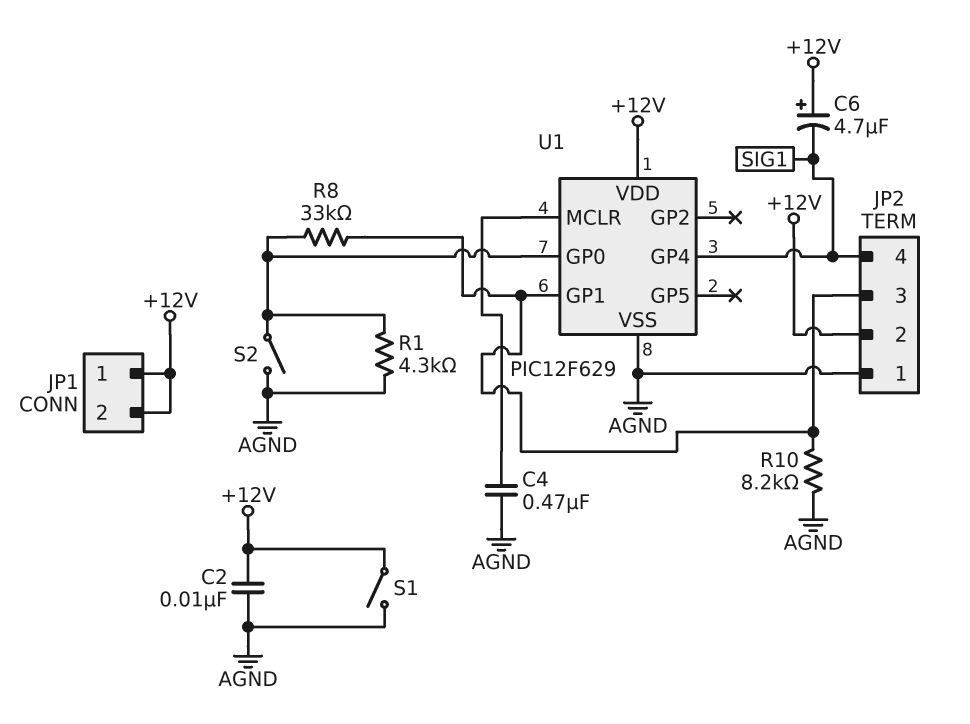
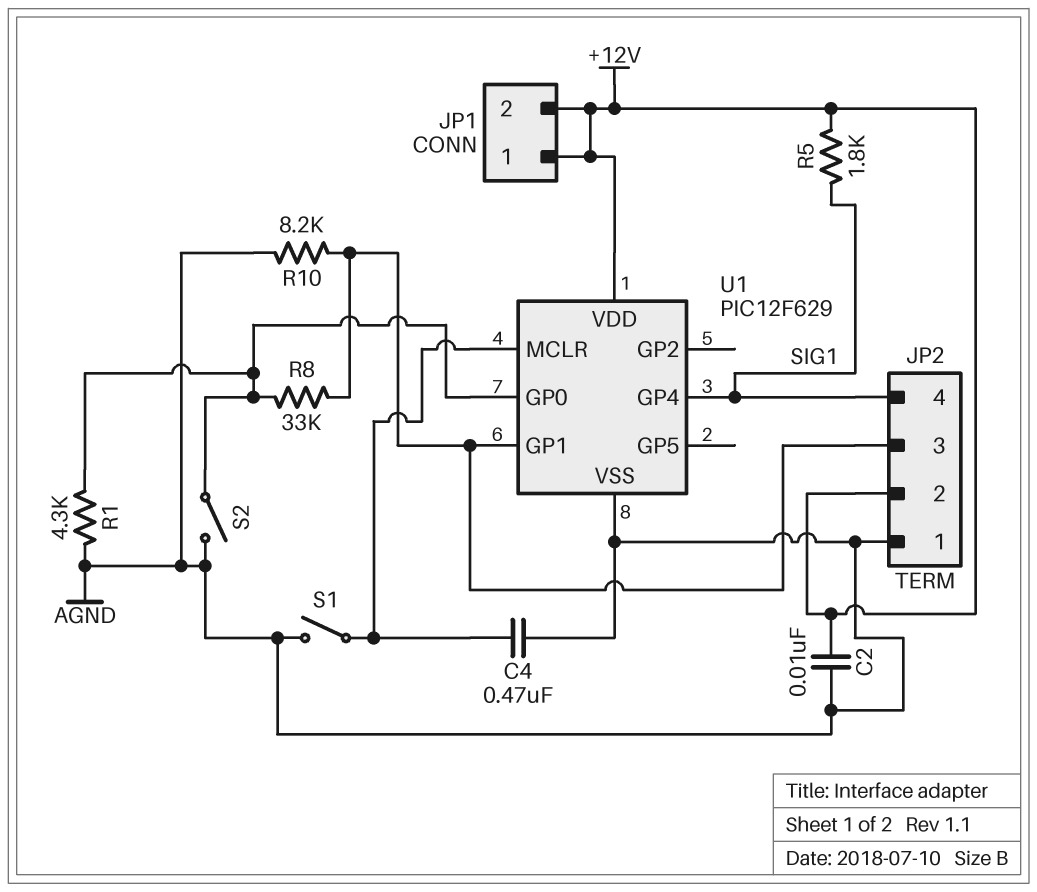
C6: 4.7uF (plus +12V, minus SIG1) -> none
R5: none -> 1.8k (+12V, SIG1)
S1: switch (+12V, AGND) -> switch (AGND, U1/MCLR)

